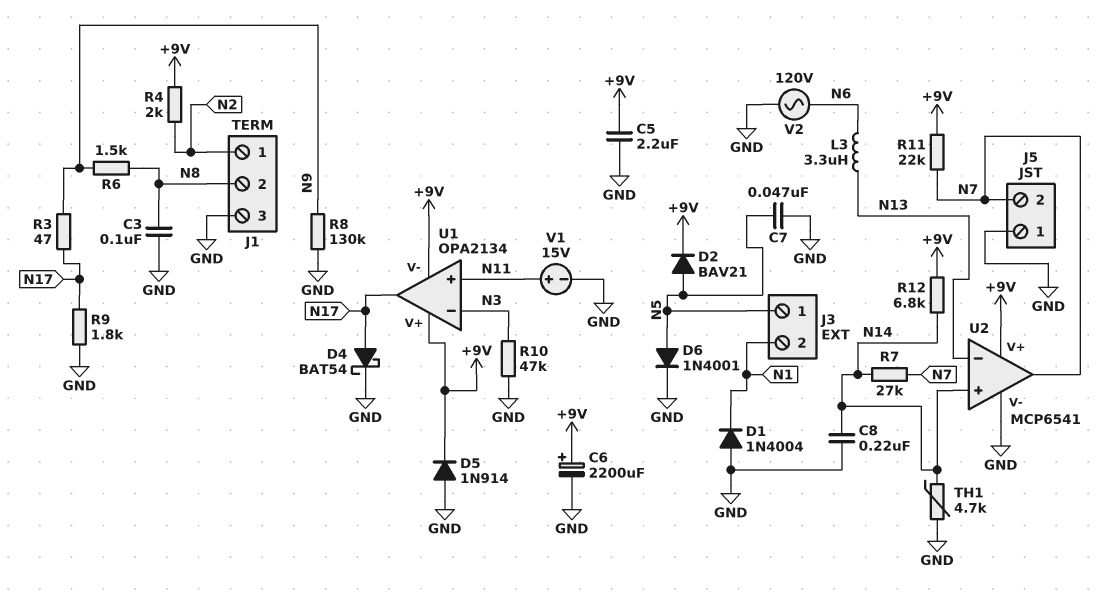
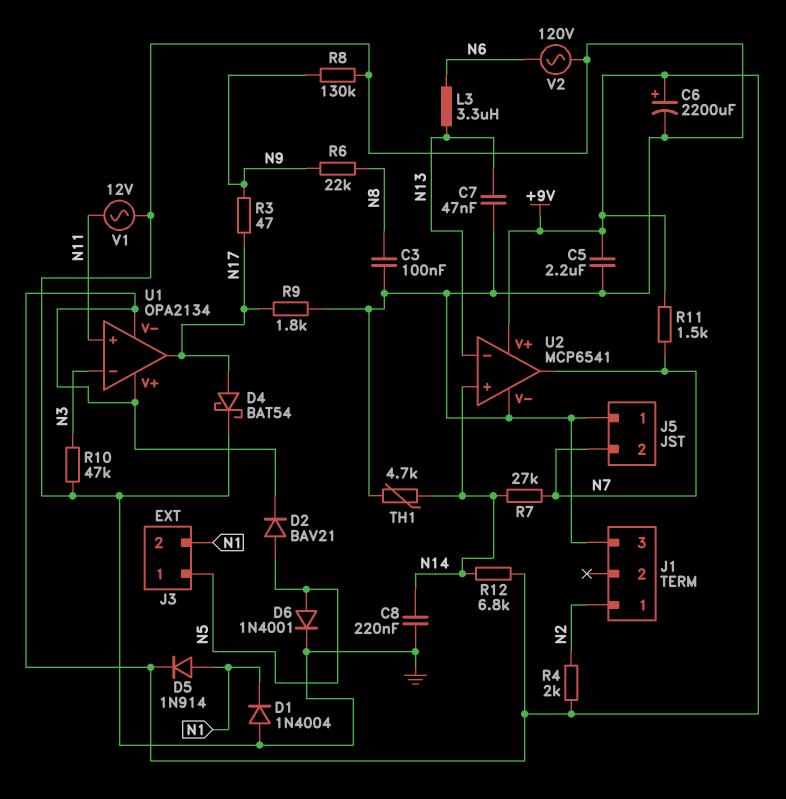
C7: 47nF (GND, N5) -> 47nF (GND, N13)
D5: diode 1N914 (A GND, K +9V) -> diode 1N914 (A N1, K +9V)
J1 pin 2: N8 -> none
R6: 1.5k (N8, N9) -> 22k (N8, N9)
R11: 22k (+9V, N7) -> 1.5k (+9V, N7)
V1: 15V (plus N11, minus GND) -> AC 12V (GND, N11)

